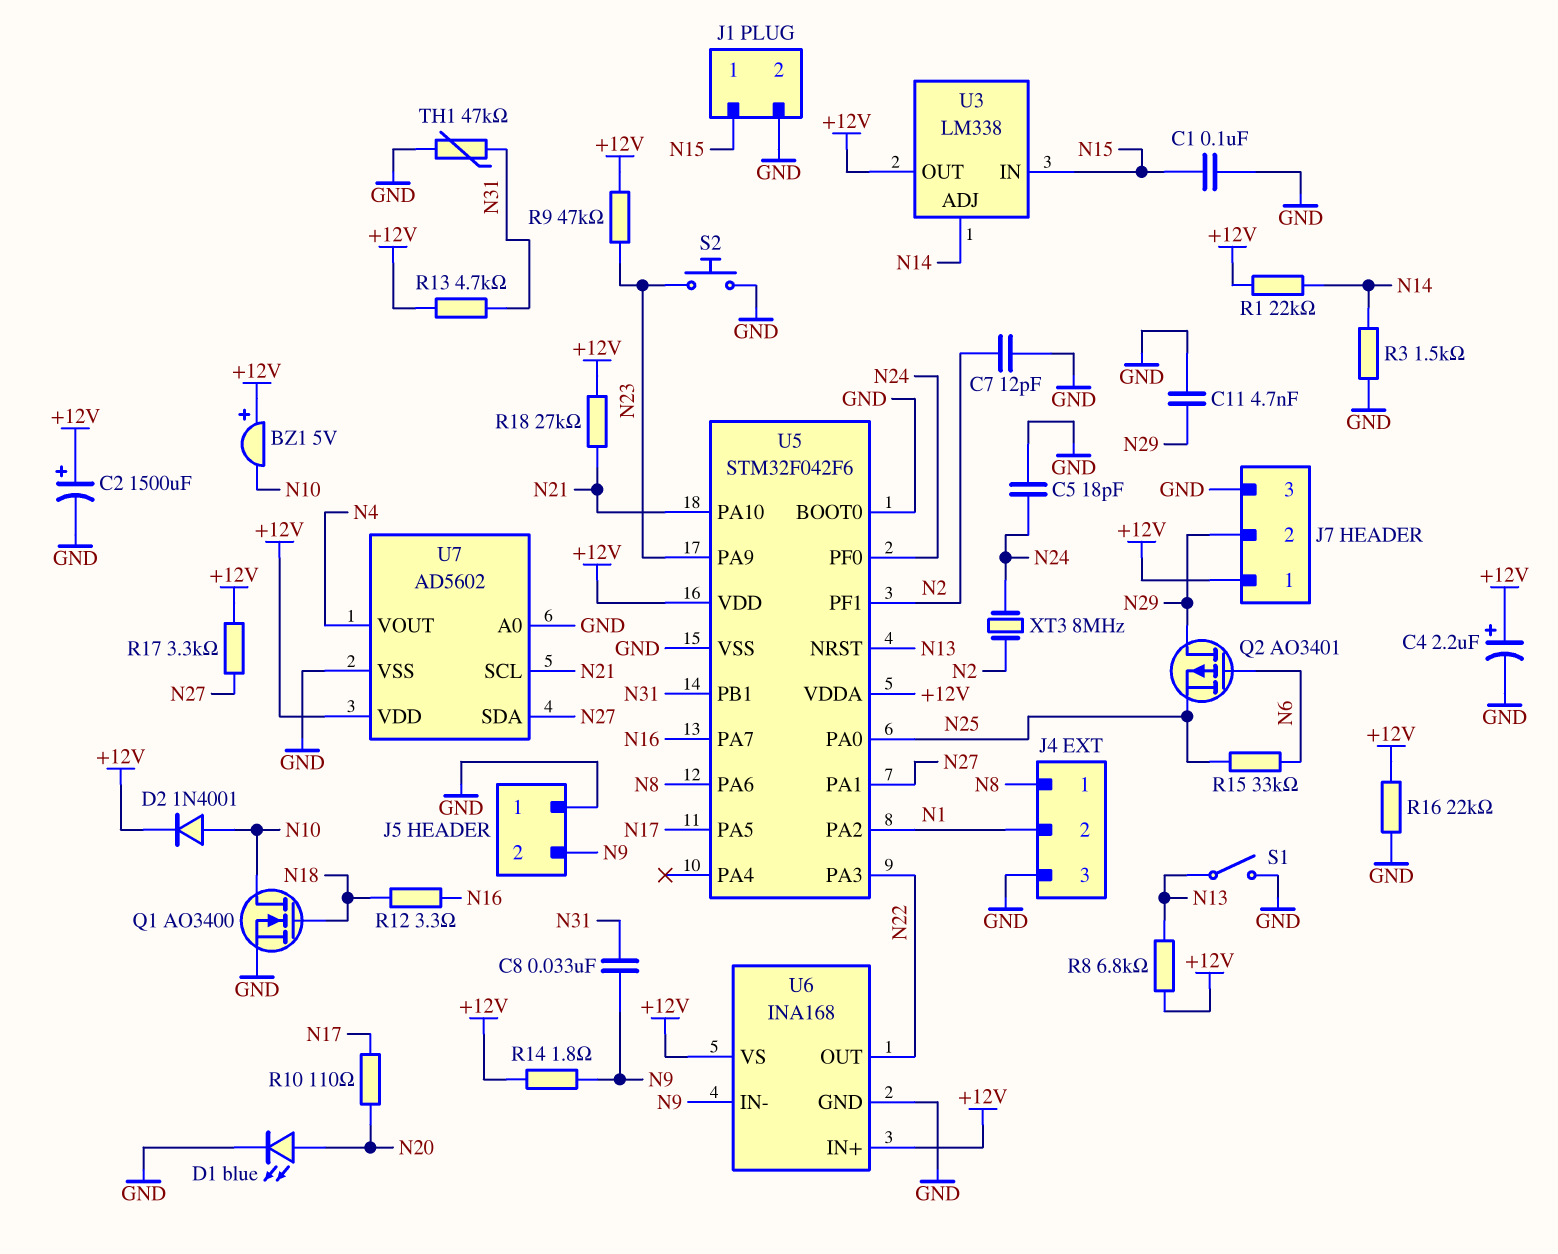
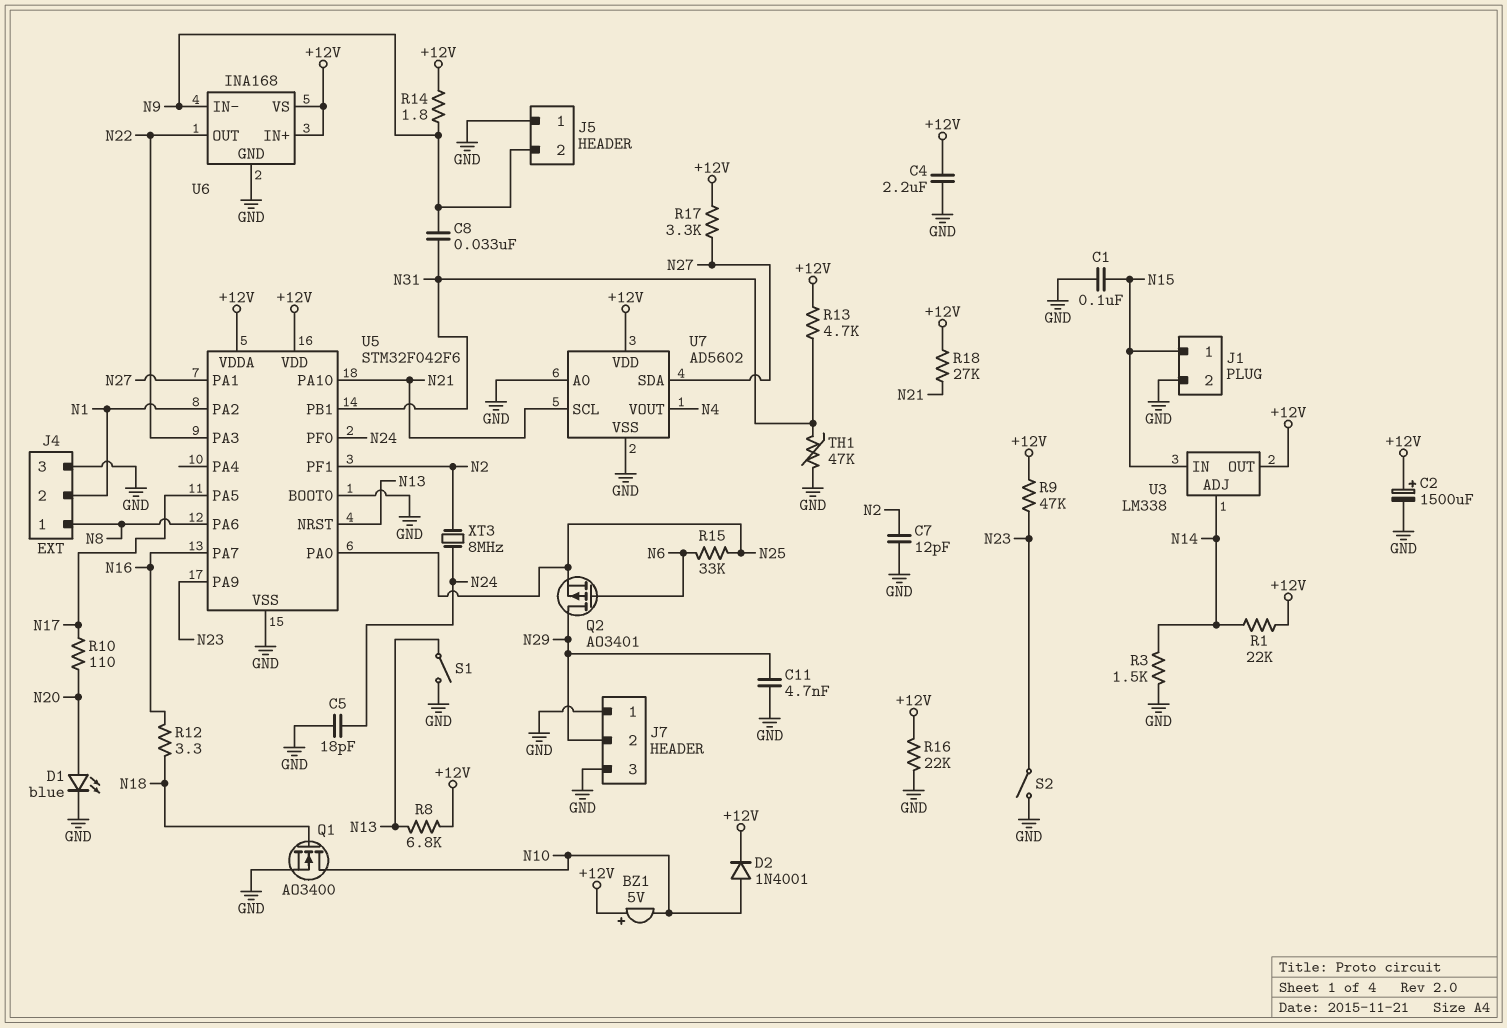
C4: 2.2uF (plus +12V, minus GND) -> 2.2uF (+12V, GND)
J7 pin 1: +12V -> GND
S2: button (GND, N23) -> switch (GND, N23)

